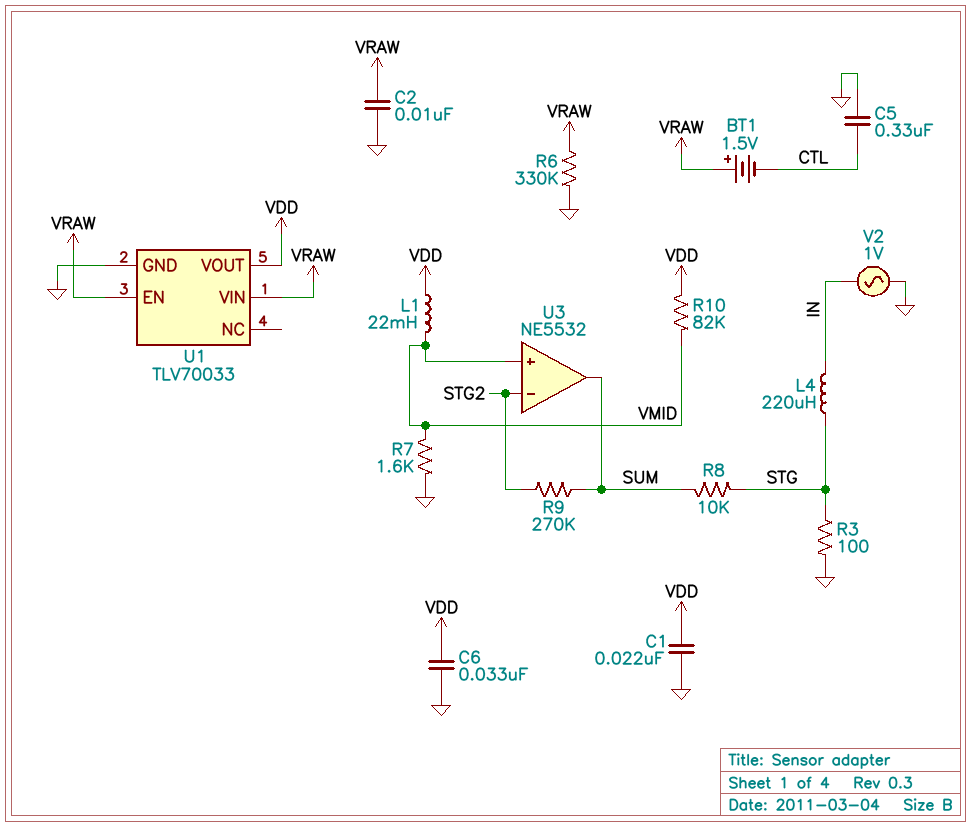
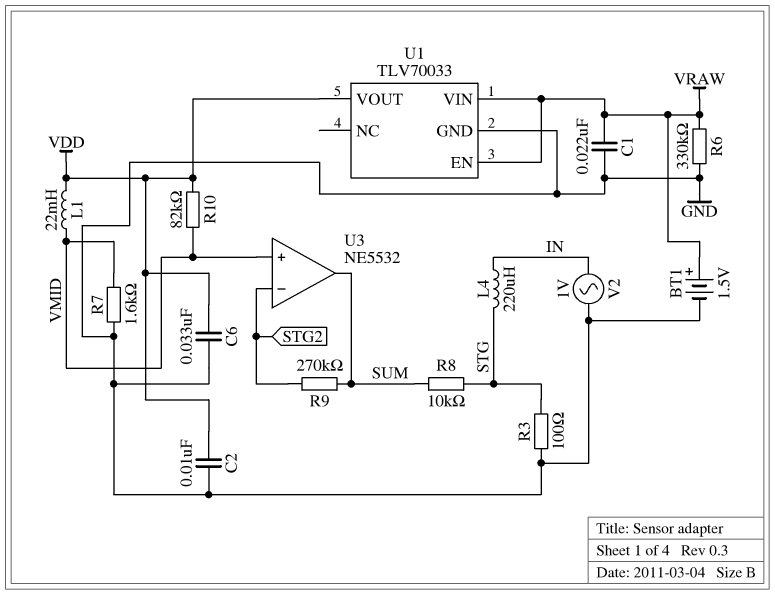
BT1: 1.5V (plus VRAW, minus CTL) -> 1.5V (plus VRAW, minus GND)
C1: 22nF (GND, VDD) -> 22nF (GND, VRAW)
C2: 10nF (GND, VRAW) -> 10nF (GND, VDD)
C5: 330nF (CTL, GND) -> none

